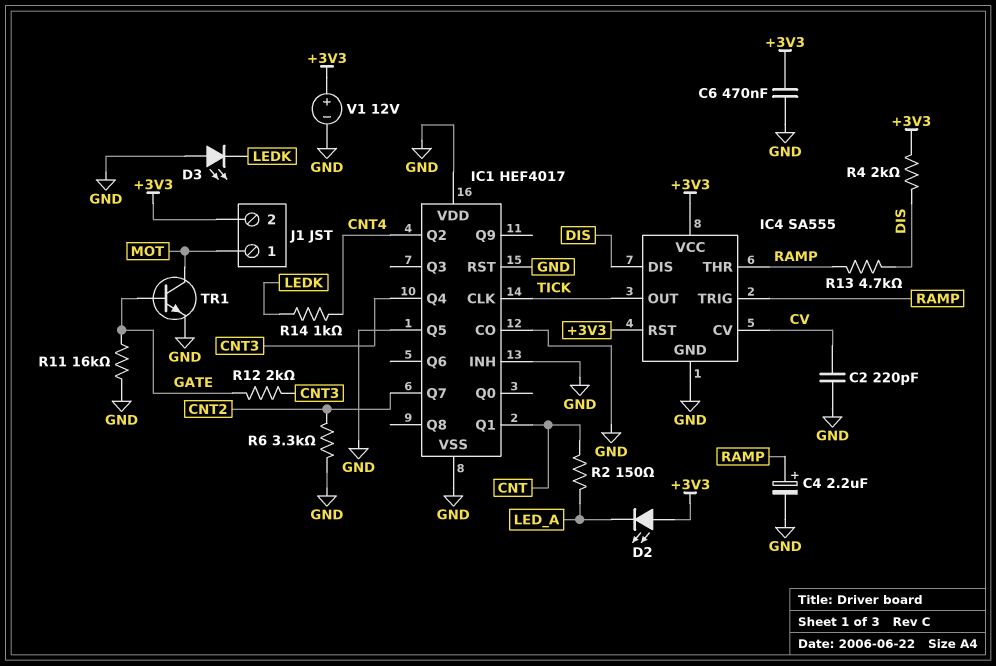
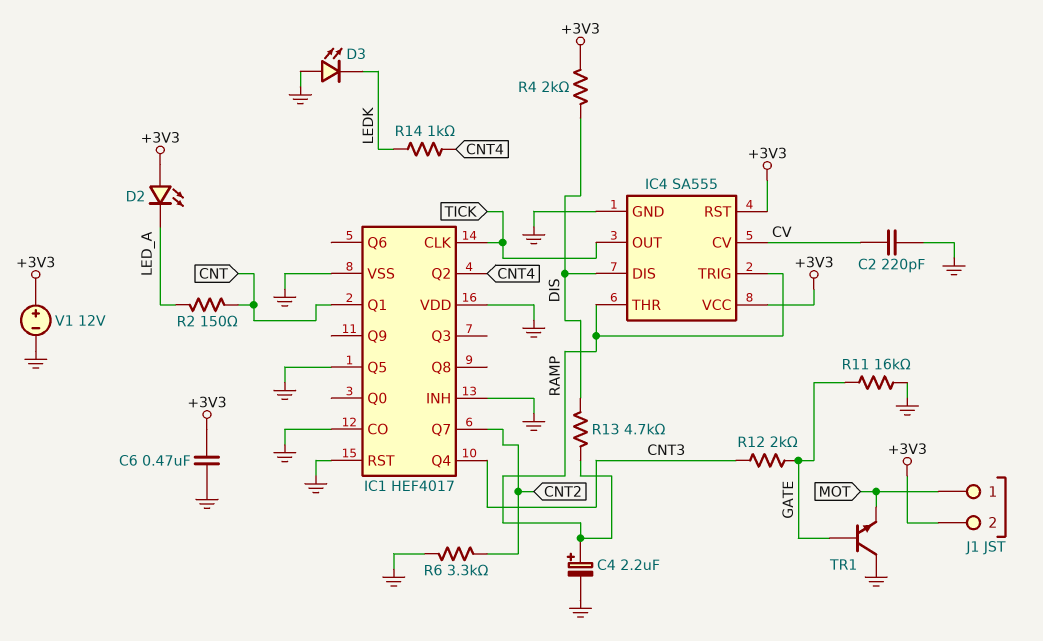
TR1: NPN (B GATE, C MOT, E GND) -> NPN (B GATE, C GND, E MOT)

